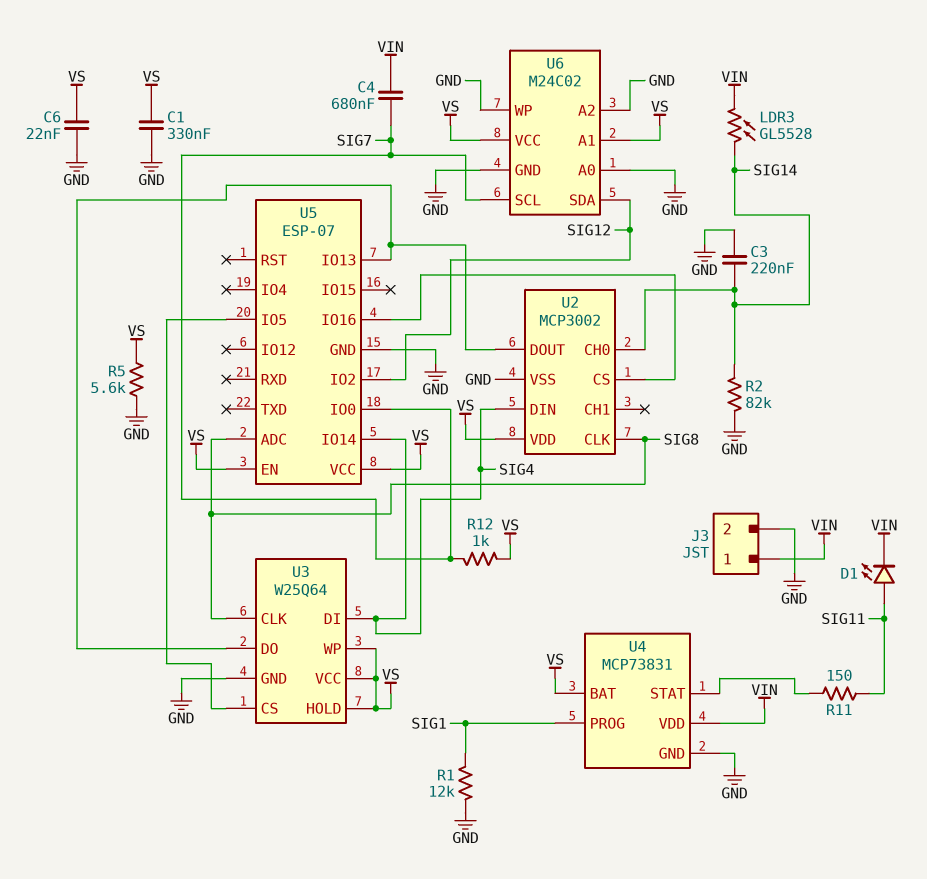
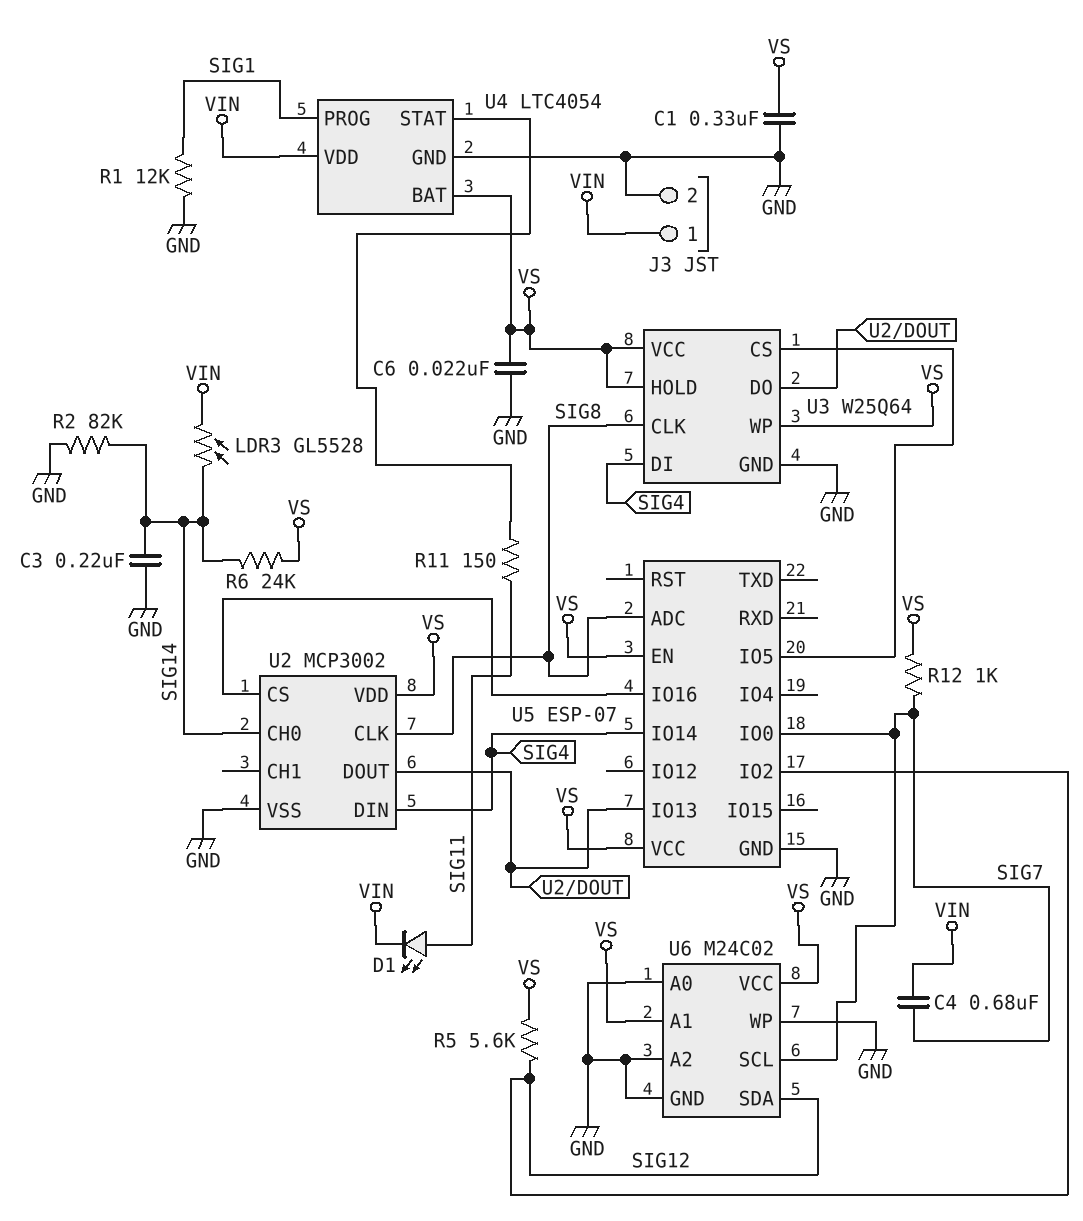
R5: 5.6k (GND, VS) -> 5.6k (SIG12, VS)
R6: none -> 24k (SIG14, VS)
U4: MCP73831 -> LTC4054

